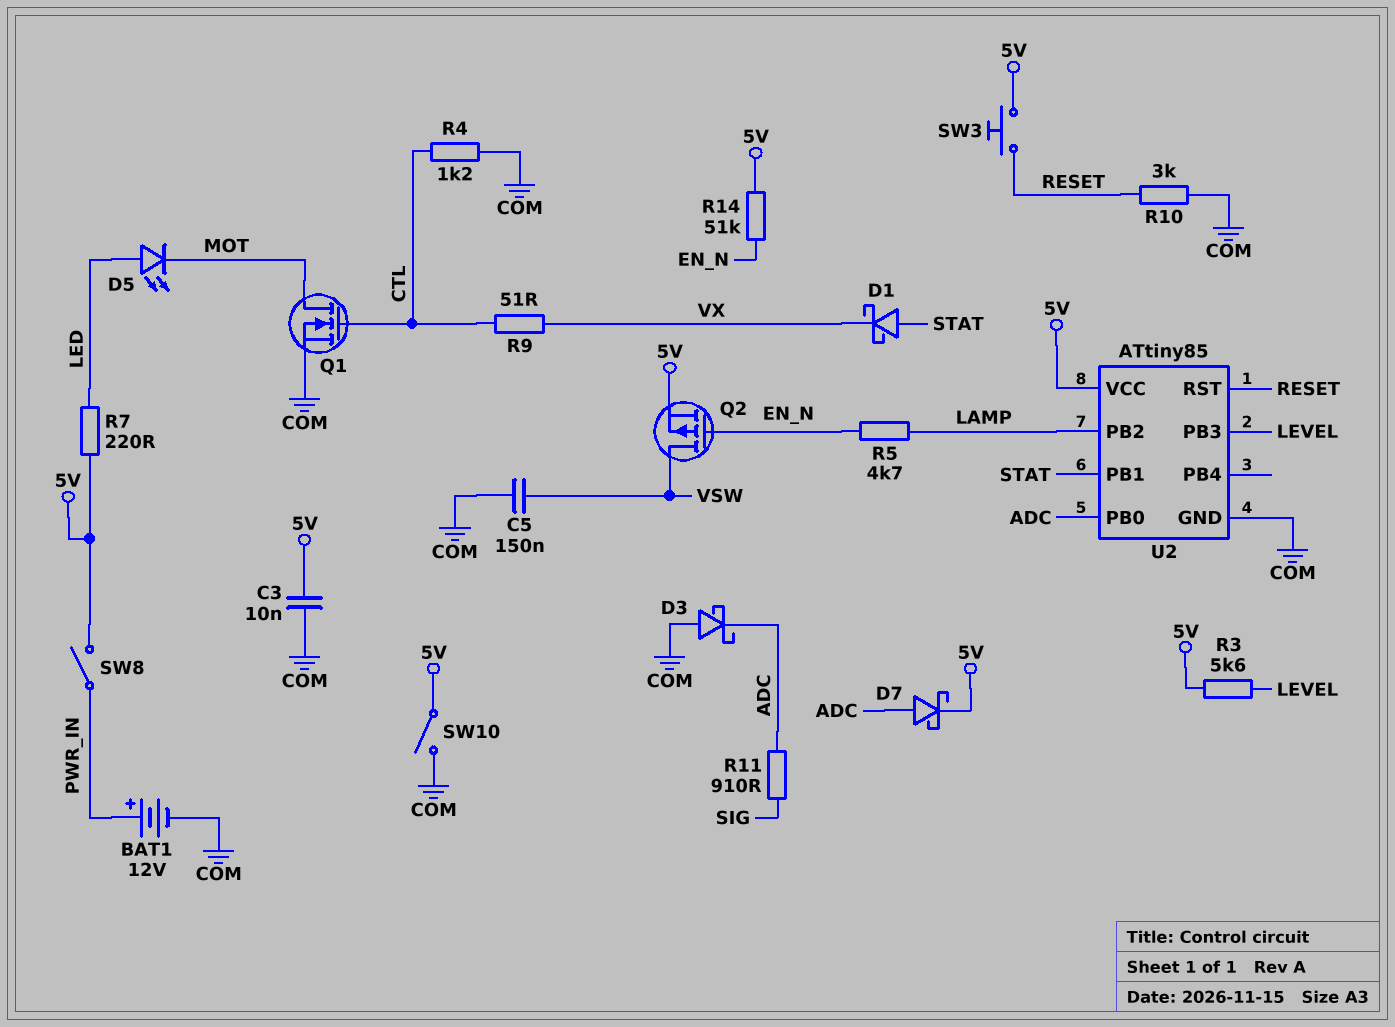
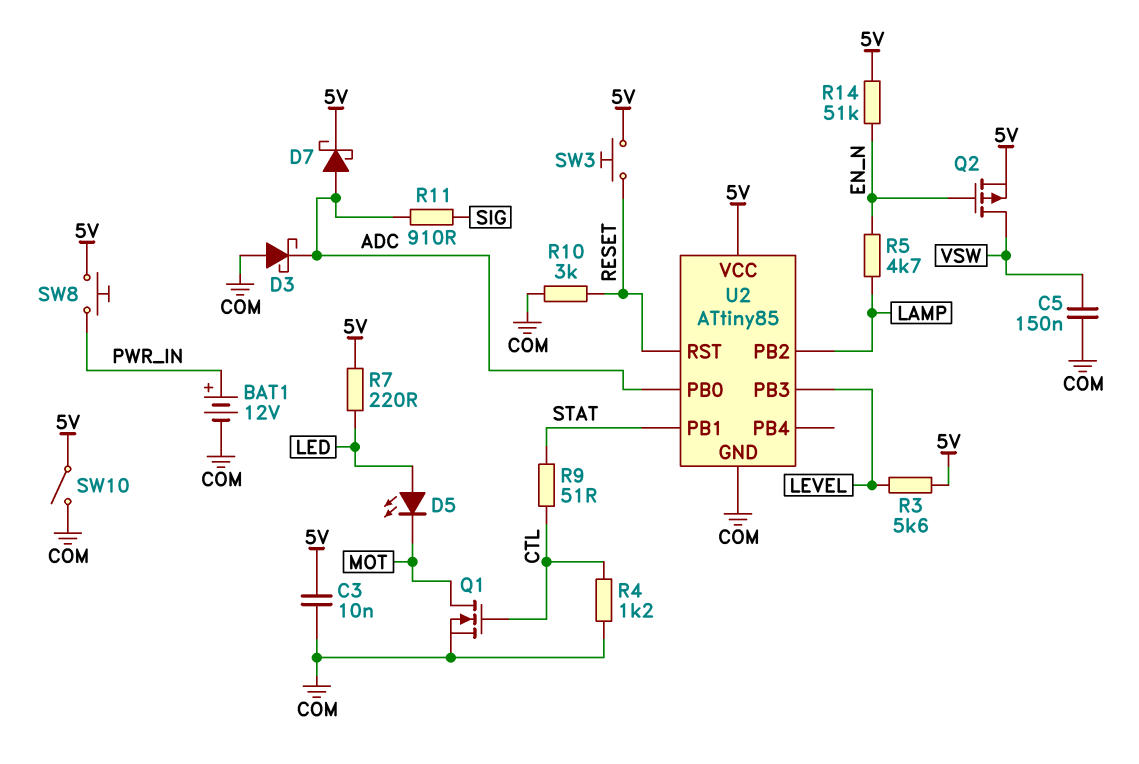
D1: schottky (A STAT, K VX) -> none
R9: 51 (CTL, VX) -> 51 (CTL, STAT)
SW8: switch (5V, PWR_IN) -> button (5V, PWR_IN)

